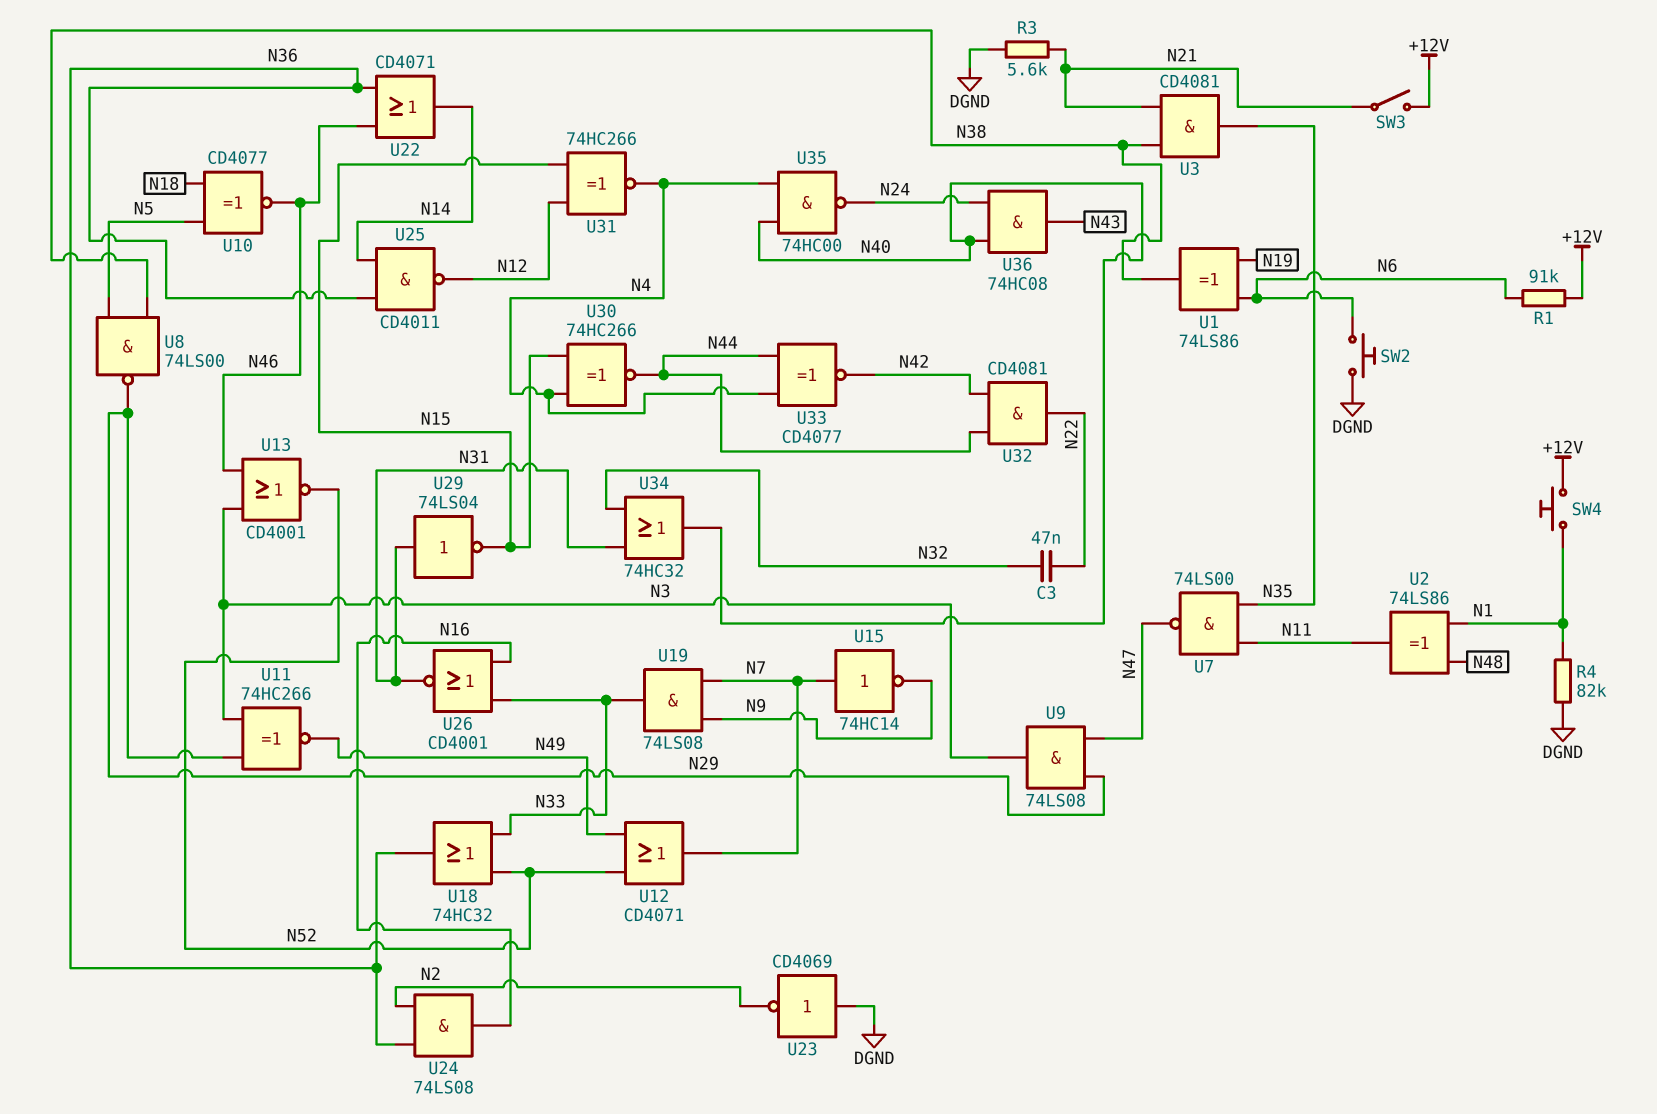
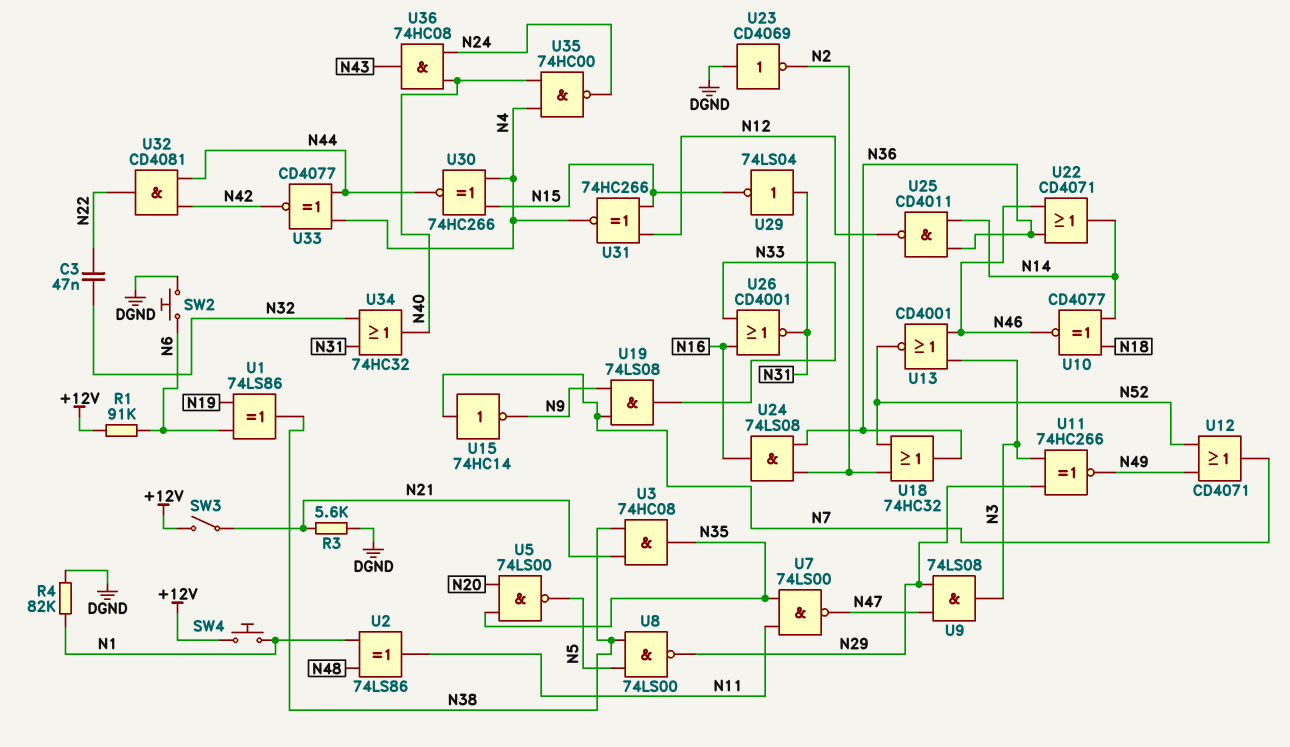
U3: AND CD4081 (in N21, in N38, out N35) -> AND 74HC08 (in N21, in N38, out N35)
U5: none -> NAND 74LS00 (in N20, in N35, out N5)
U10: XNOR CD4077 (in N5, in N18, out N46) -> XNOR CD4077 (in N14, in N18, out N46)
U18: OR 74HC32 (in N33, in N52, out N36) -> OR 74HC32 (in N2, in N52, out N36)

